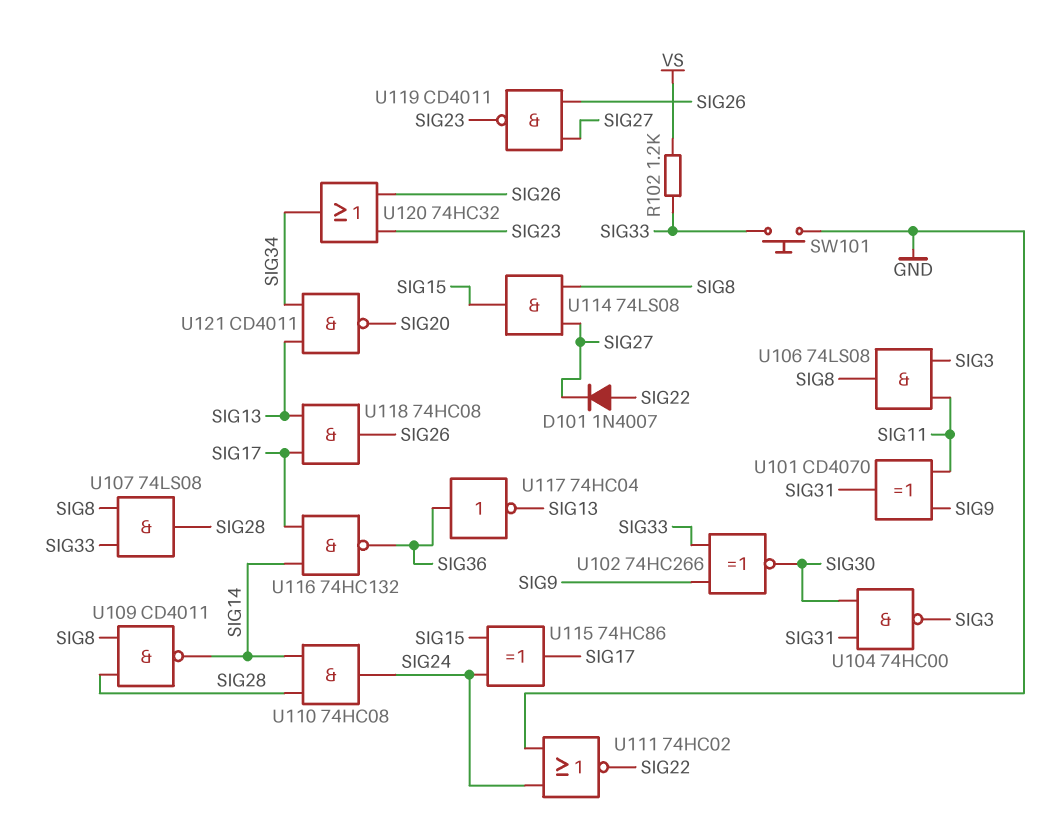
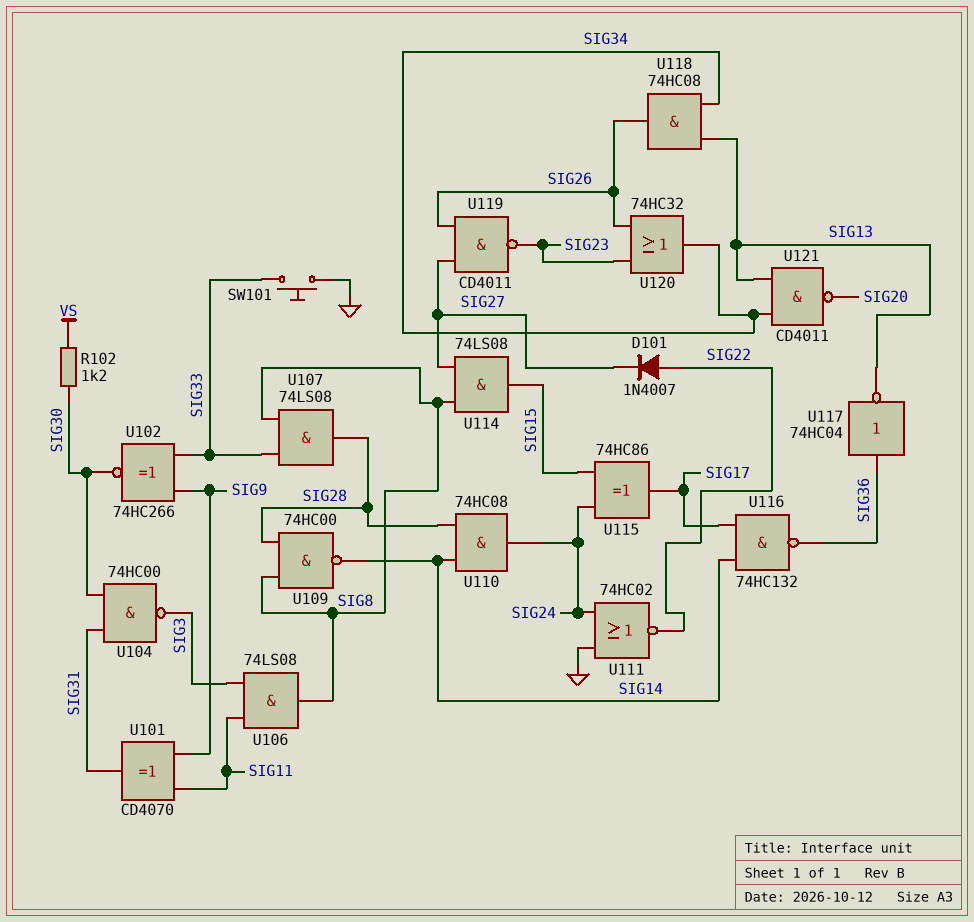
R102: 1.2k (SIG33, VS) -> 1.2k (SIG30, VS)
U109: NAND CD4011 (in SIG8, in SIG28, out SIG14) -> NAND 74HC00 (in SIG8, in SIG28, out SIG14)
U118: AND 74HC08 (in SIG13, in SIG17, out SIG26) -> AND 74HC08 (in SIG13, in SIG34, out SIG26)

